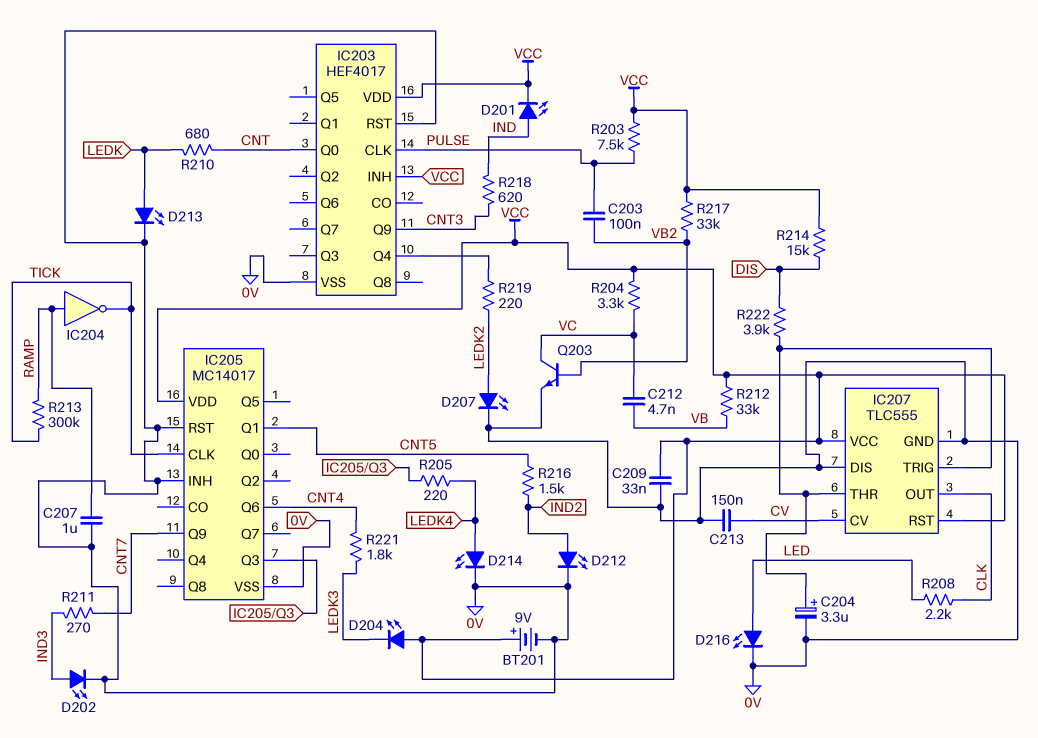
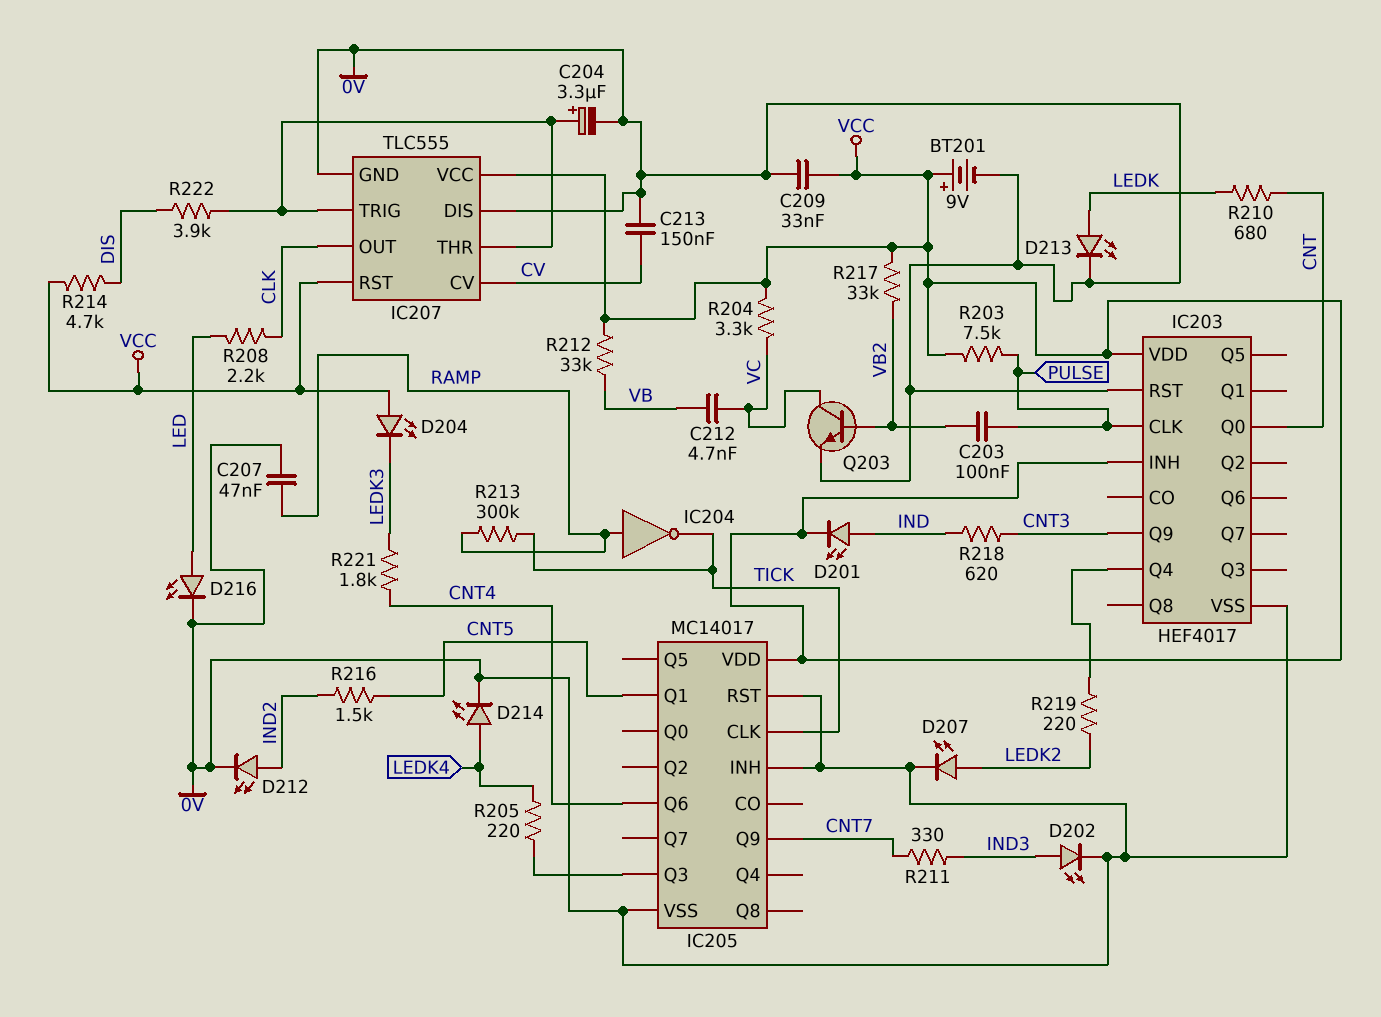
C207: 1uF (0V, RAMP) -> 47nF (0V, RAMP)
R211: 270 (CNT7, IND3) -> 330 (CNT7, IND3)
R214: 15k (DIS, VCC) -> 4.7k (DIS, VCC)

